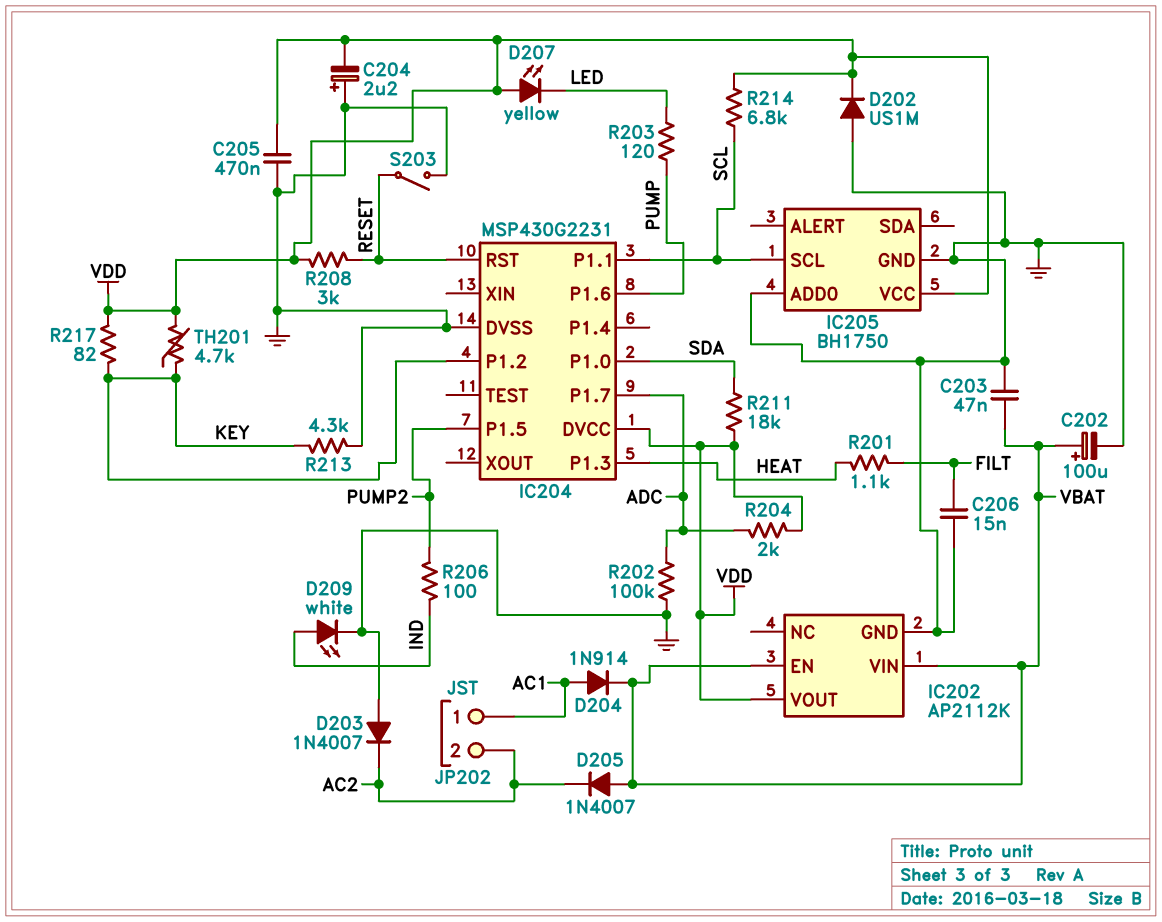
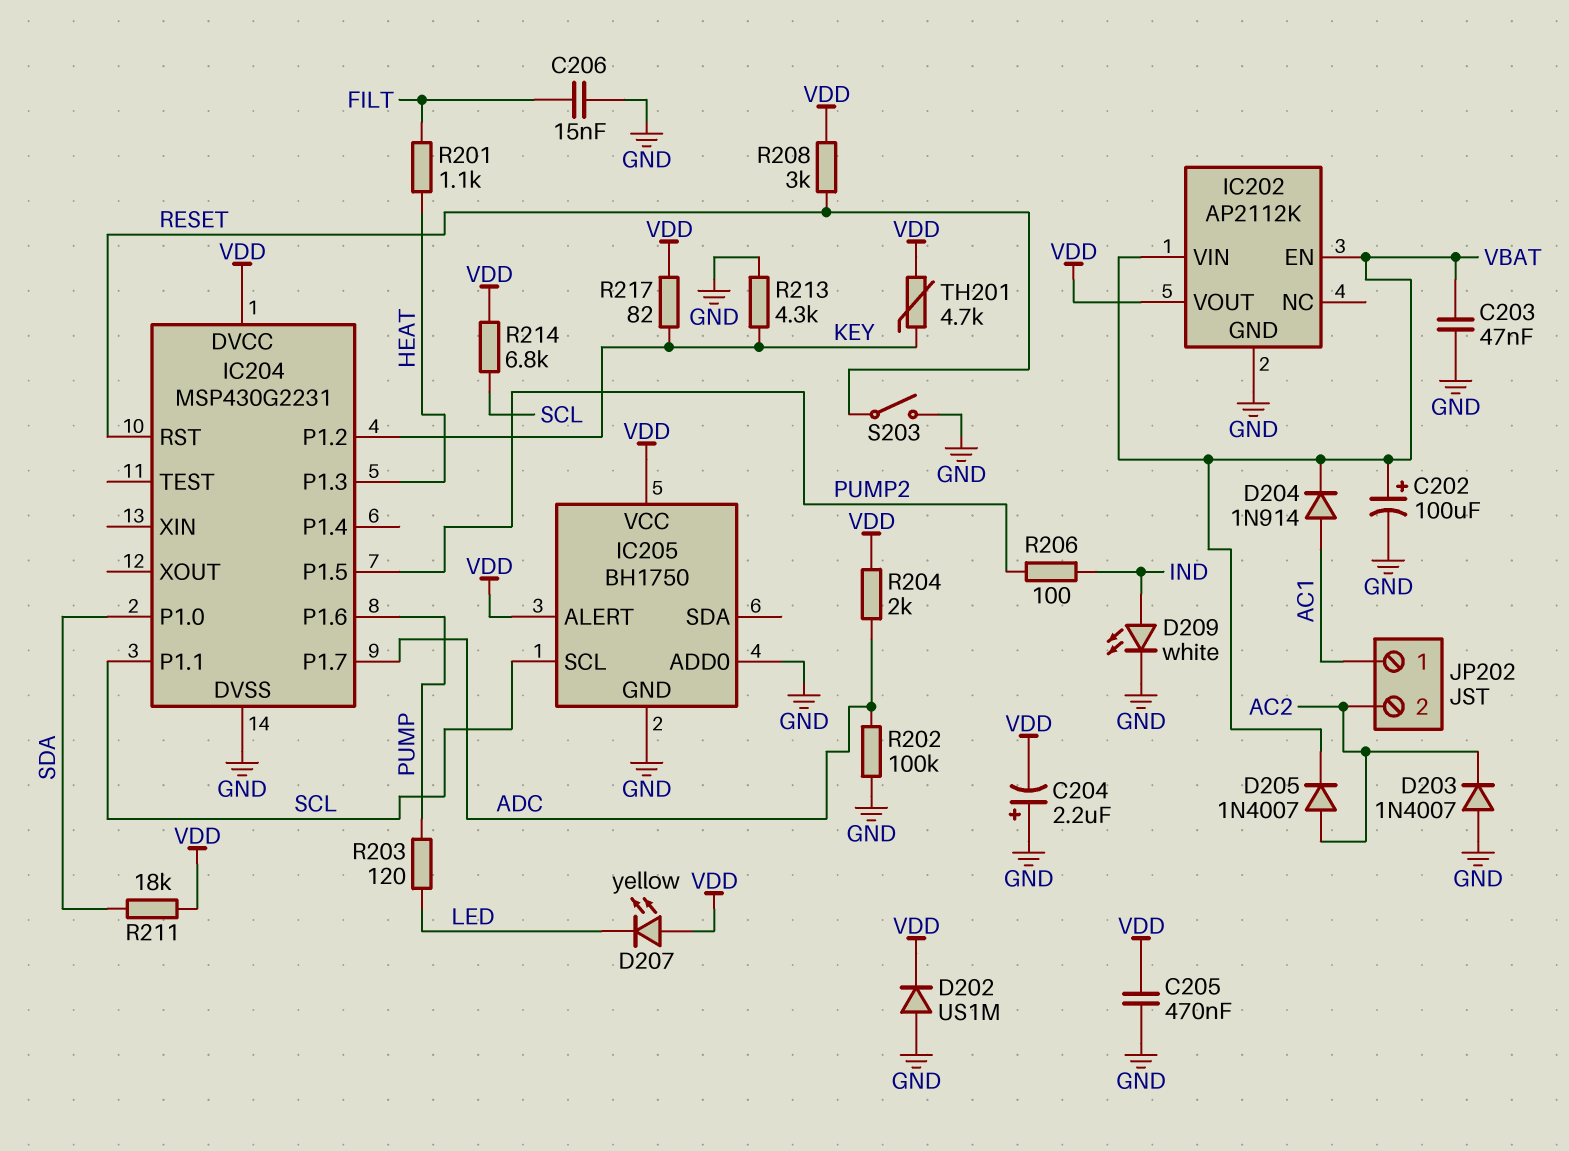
D205: diode 1N4007 (A VBAT, K AC2) -> diode 1N4007 (A AC2, K VBAT)
IC205 pin ALERT: none -> VDD

